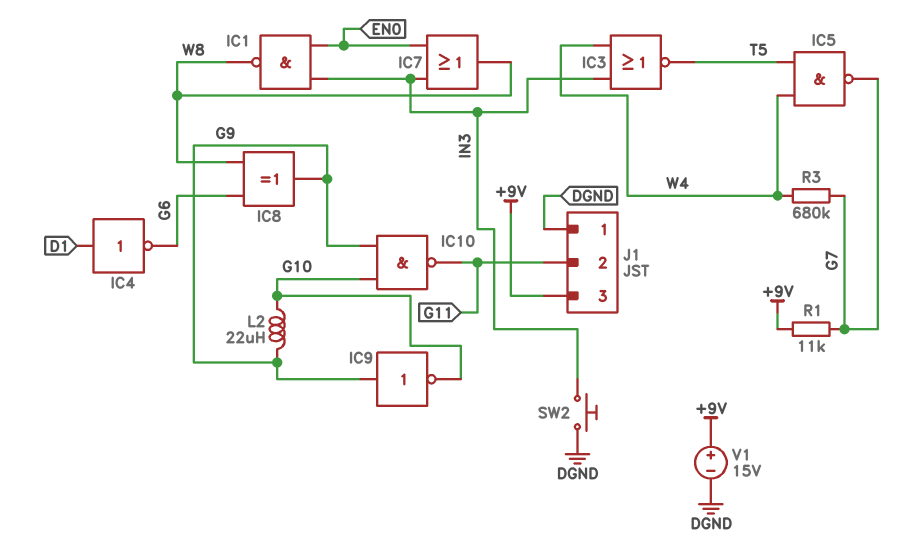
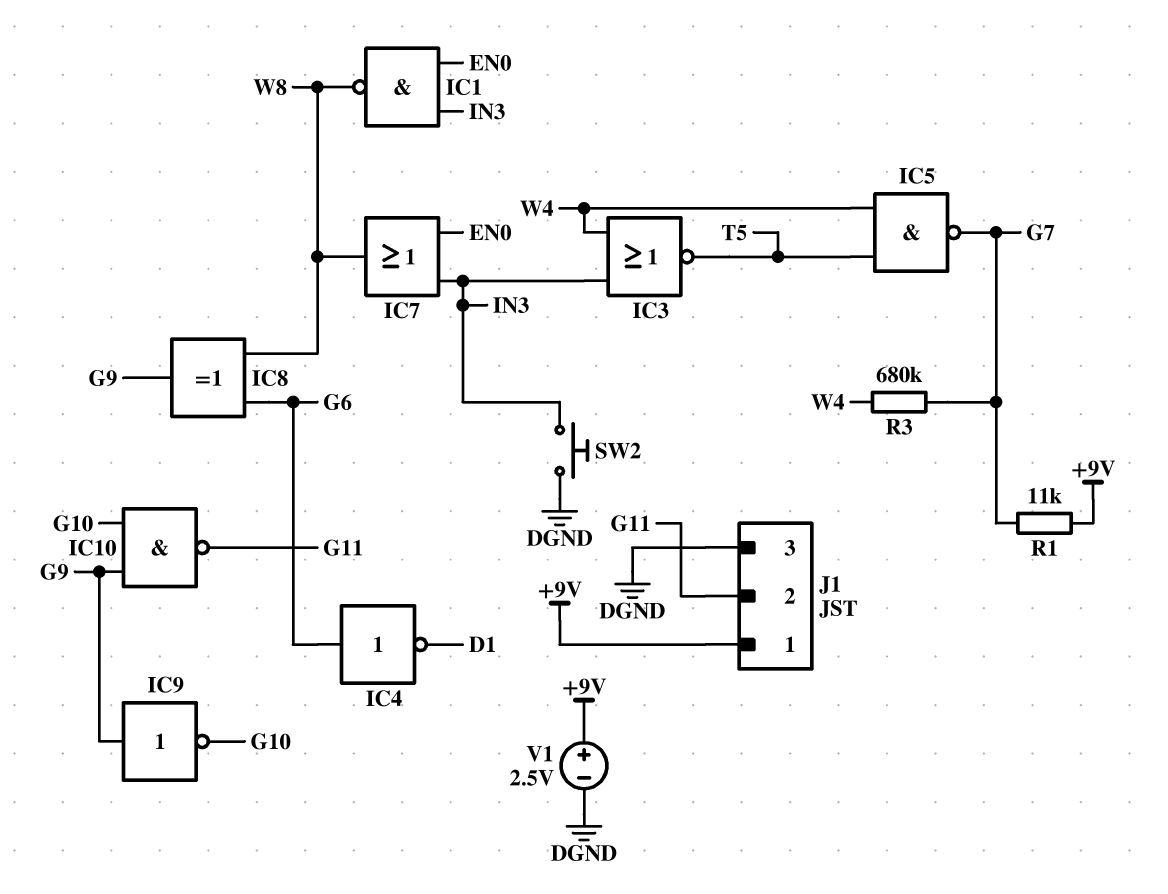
IC4: NOT (in D1, out G6) -> NOT (in G6, out D1)
J1 pin 1: DGND -> +9V
J1 pin 3: +9V -> DGND
L2: 22uH (G9, G10) -> none
V1: 15V (plus +9V, minus DGND) -> 2.5V (plus +9V, minus DGND)

